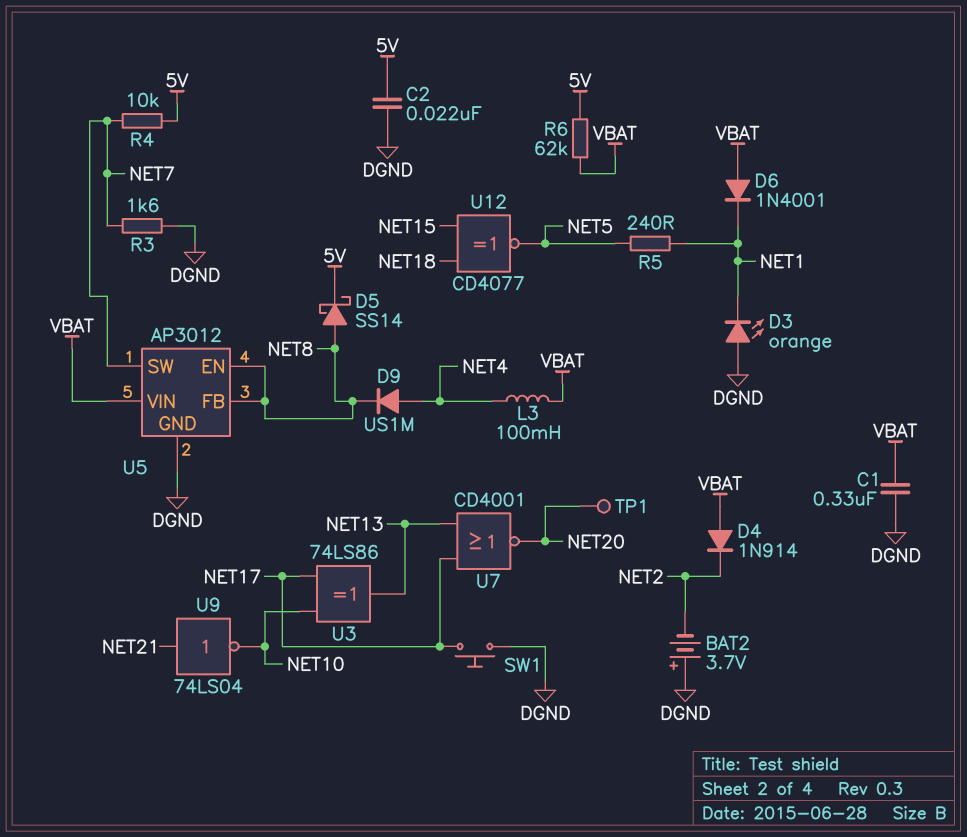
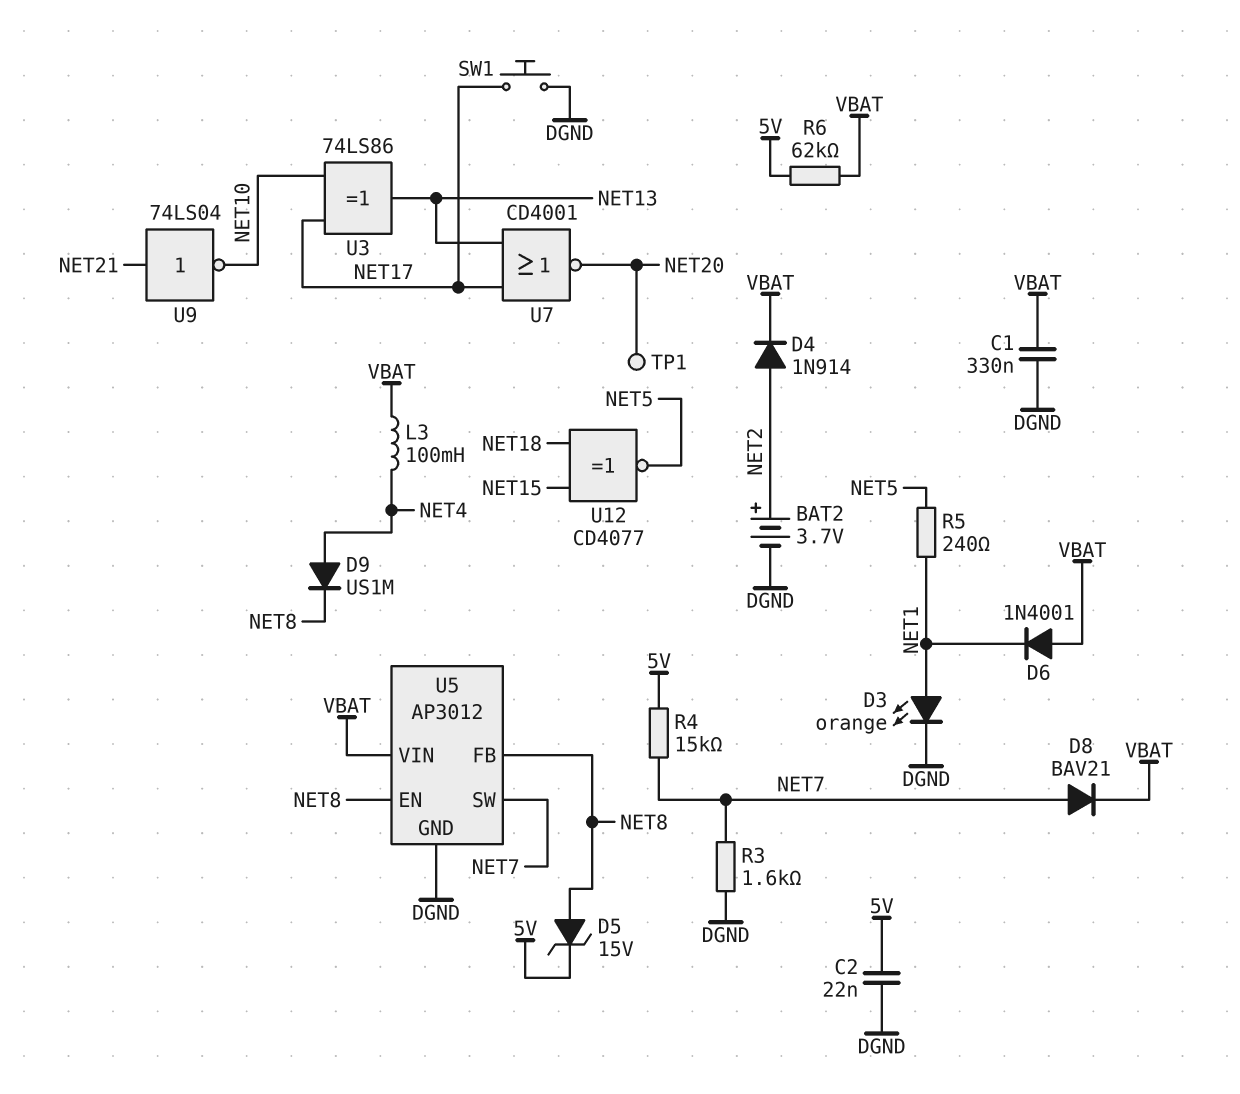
BAT2: 3.7V (plus DGND, minus NET2) -> 3.7V (plus NET2, minus DGND)
D3: LED orange (A DGND, K NET1) -> LED orange (A NET1, K DGND)
D4: diode 1N914 (A VBAT, K NET2) -> diode 1N914 (A NET2, K VBAT)
D5: schottky SS14 (A NET8, K 5V) -> zener 15V (A NET8, K 5V)
D8: none -> diode BAV21 (A NET7, K VBAT)
R4: 10k (5V, NET7) -> 15k (5V, NET7)

